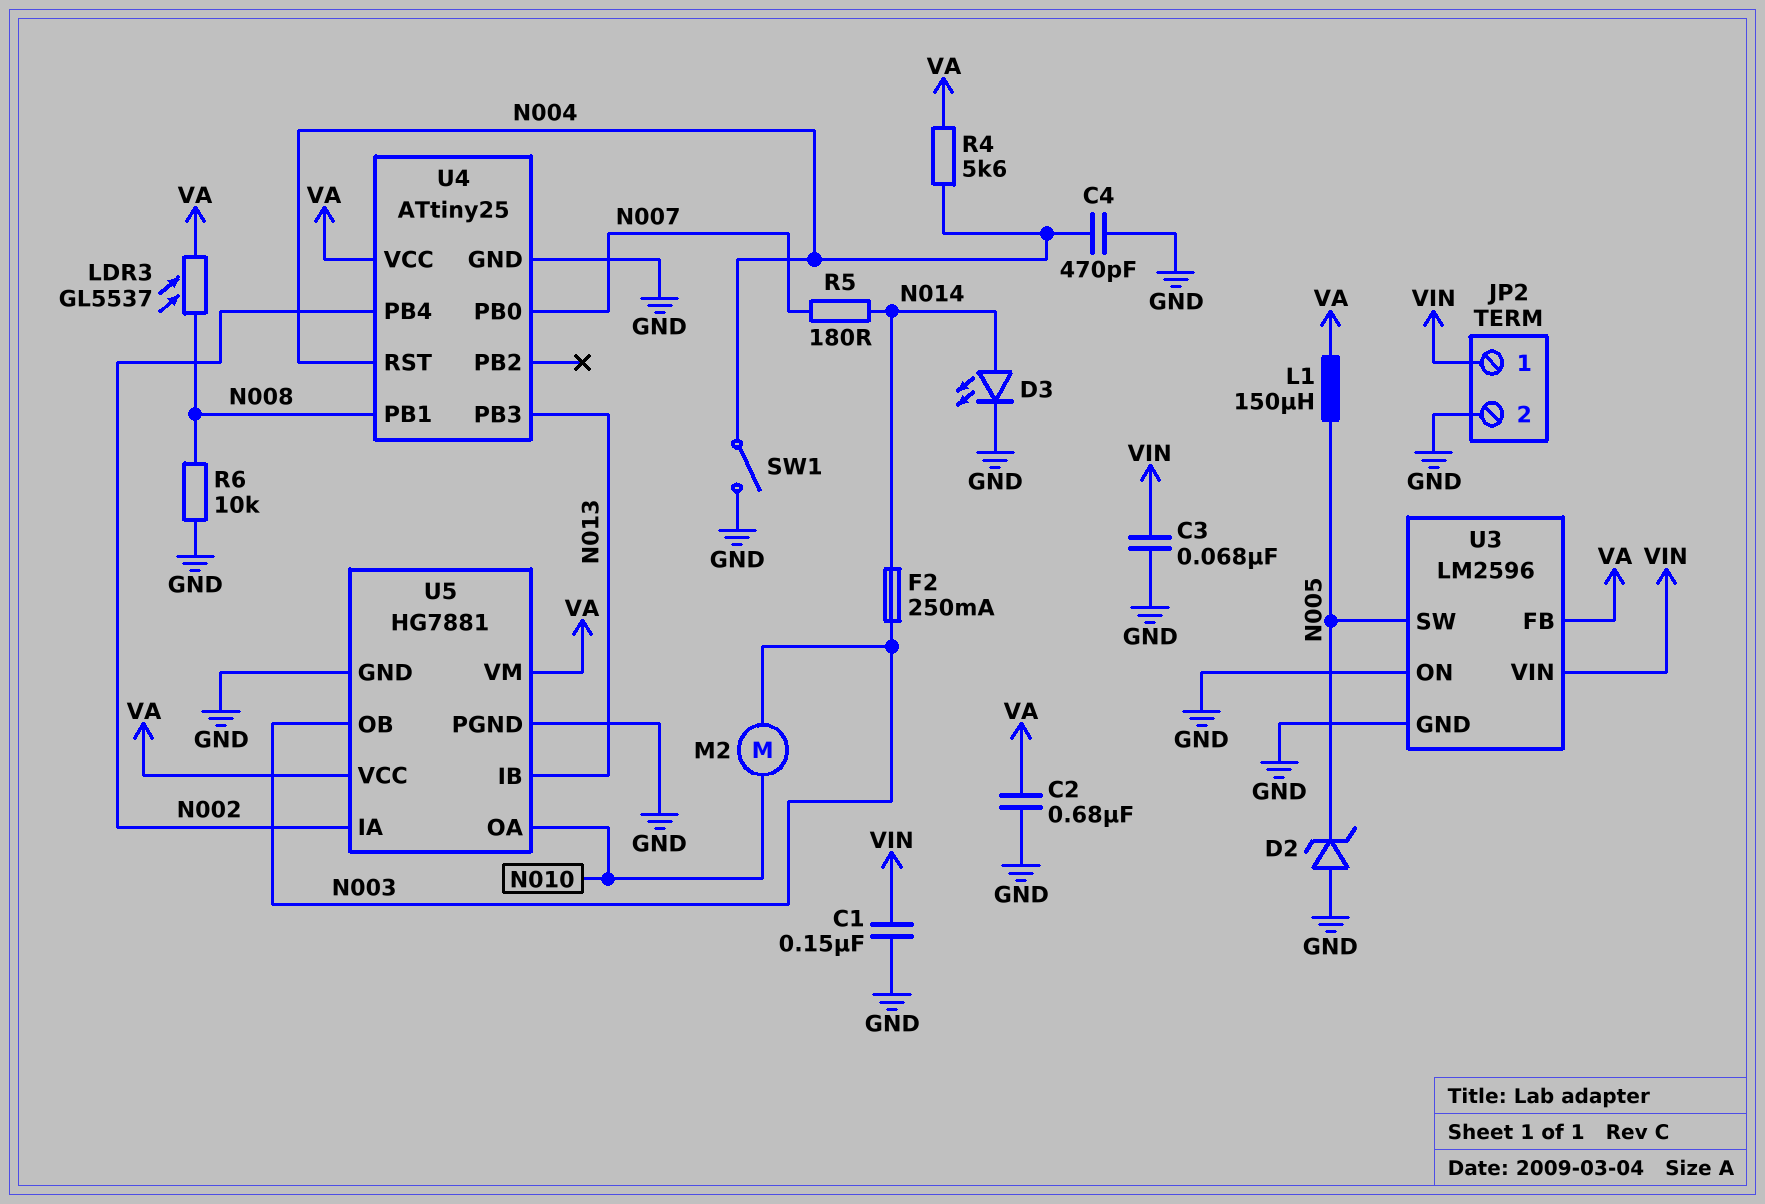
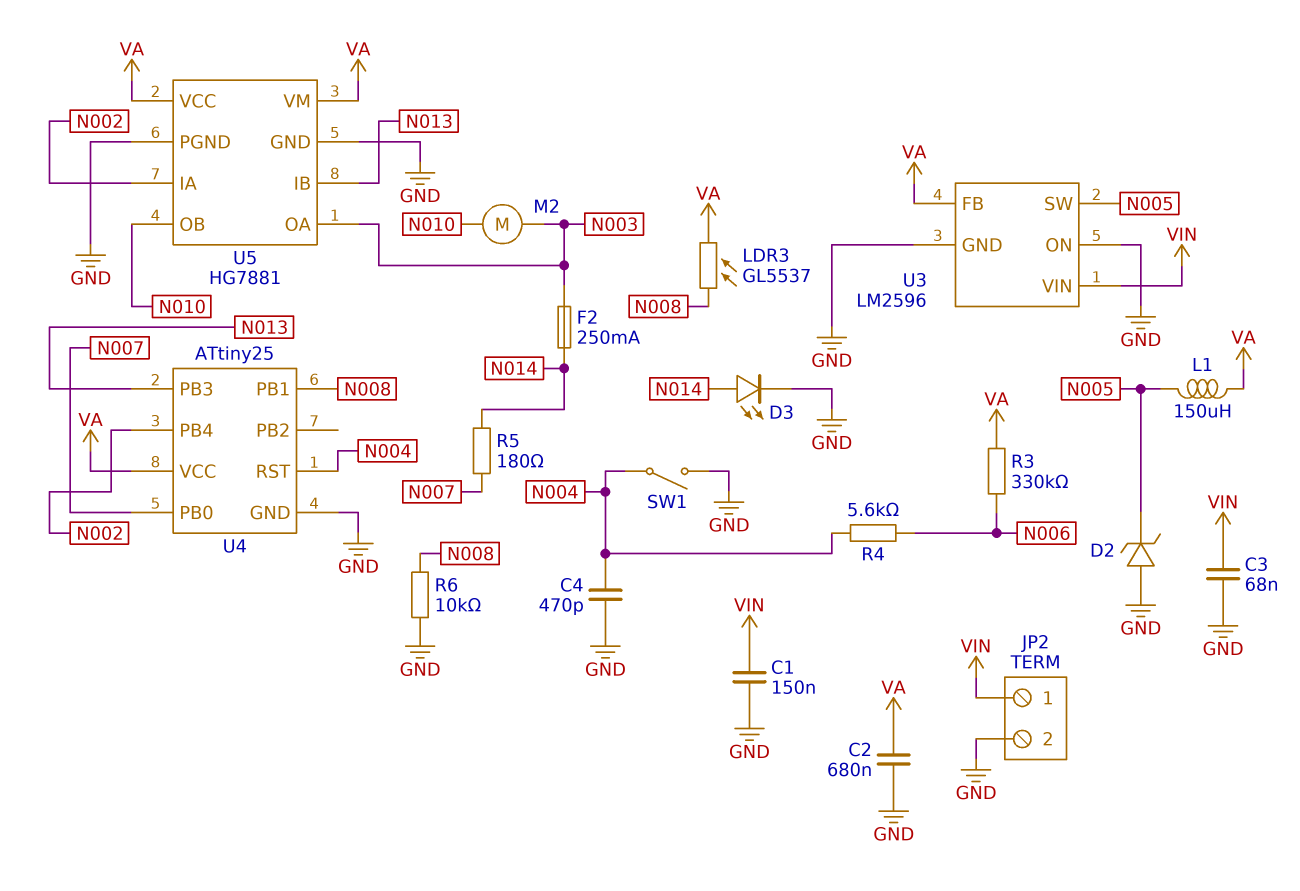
R3: none -> 330k (N006, VA)
R4: 5.6k (N004, VA) -> 5.6k (N004, N006)
U5 pin OA: N010 -> N003
U5 pin OB: N003 -> N010

